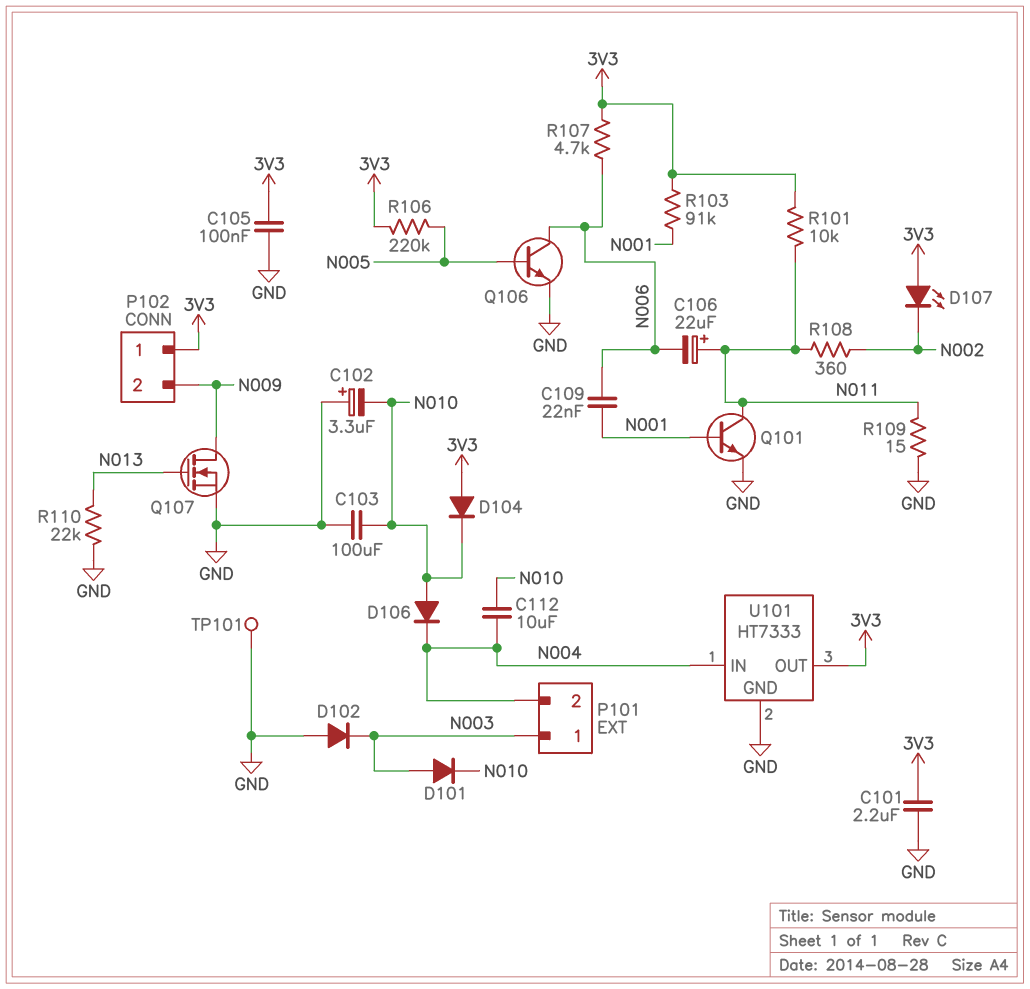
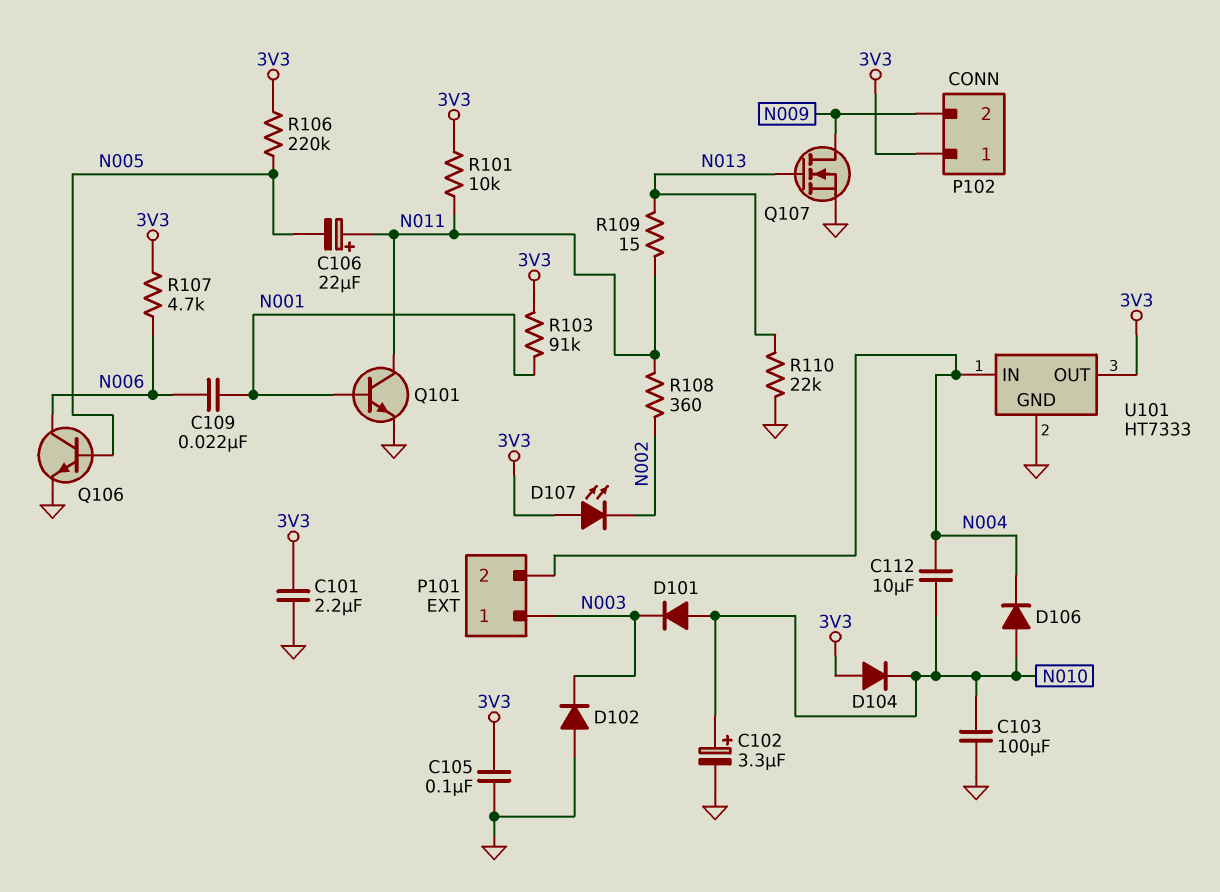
C102: 3.3uF (plus GND, minus N010) -> 3.3uF (plus N010, minus GND)
C106: 22uF (plus N011, minus N006) -> 22uF (plus N011, minus N005)
D101: diode (A N003, K N010) -> diode (A N010, K N003)
R109: 15 (GND, N011) -> 15 (N011, N013)
TP101: test point (GND) -> none

